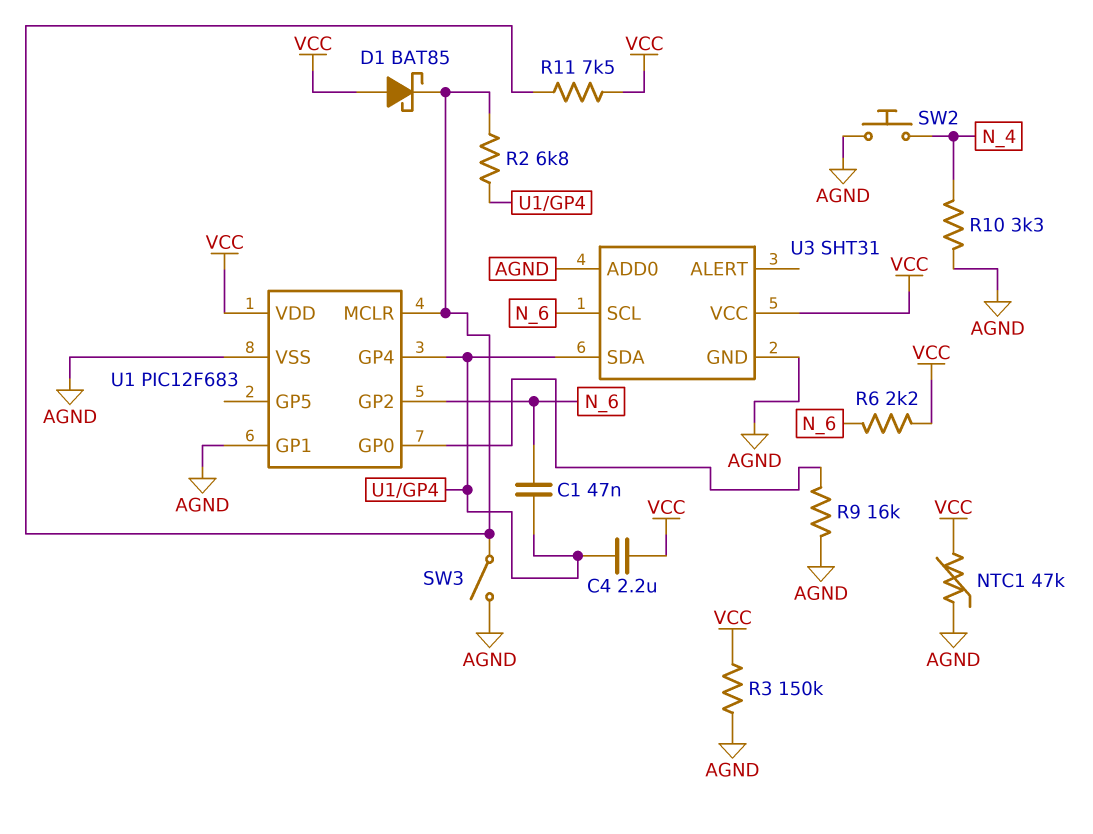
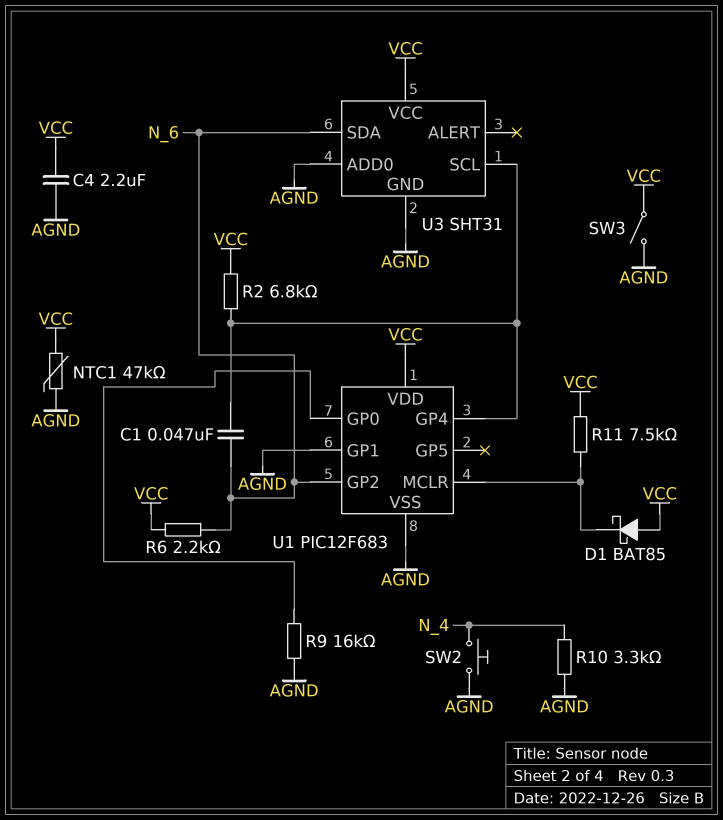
C4: 2.2uF (U1/GP4, VCC) -> 2.2uF (AGND, VCC)
R2: 6.8k (U1/GP4, U1/MCLR) -> 6.8k (U1/GP4, VCC)
R3: 150k (AGND, VCC) -> none
SW3: switch (AGND, U1/MCLR) -> switch (AGND, VCC)
U3 pin SCL: N_6 -> U1/GP4
U3 pin SDA: U1/GP4 -> N_6

